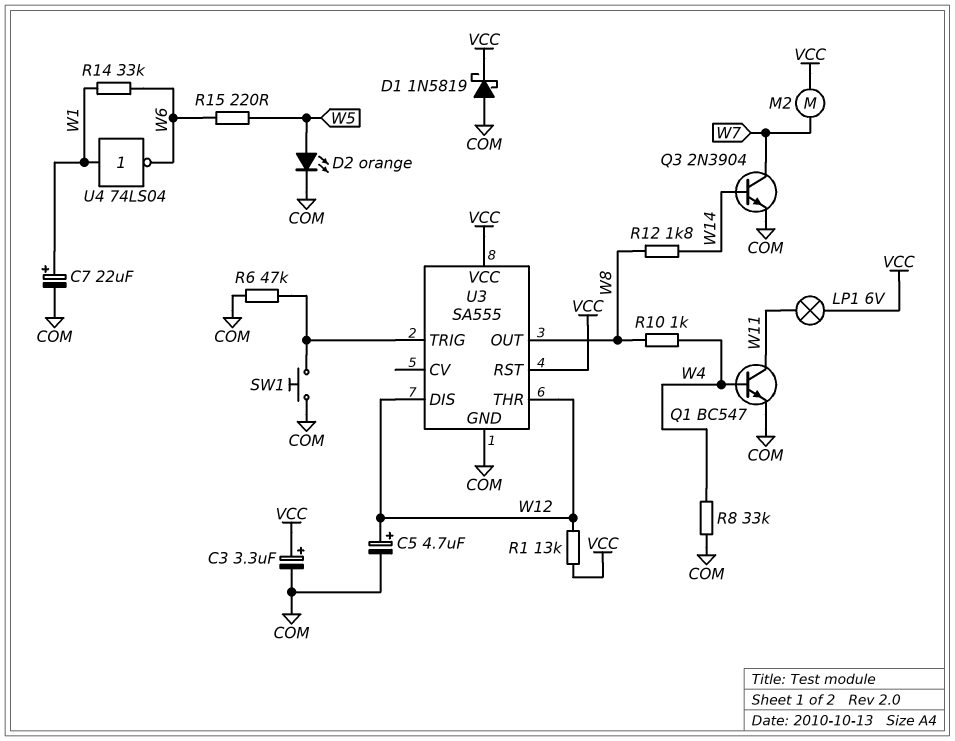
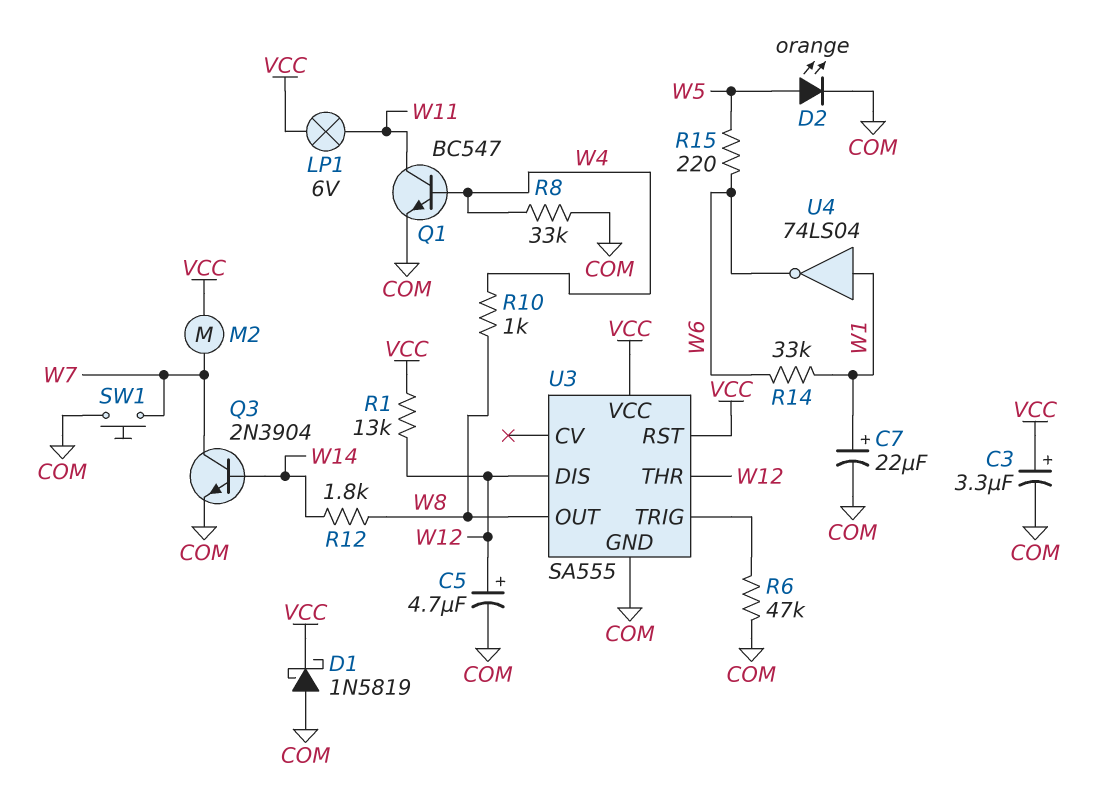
SW1: button (COM, U3/TRIG) -> button (COM, W7)

